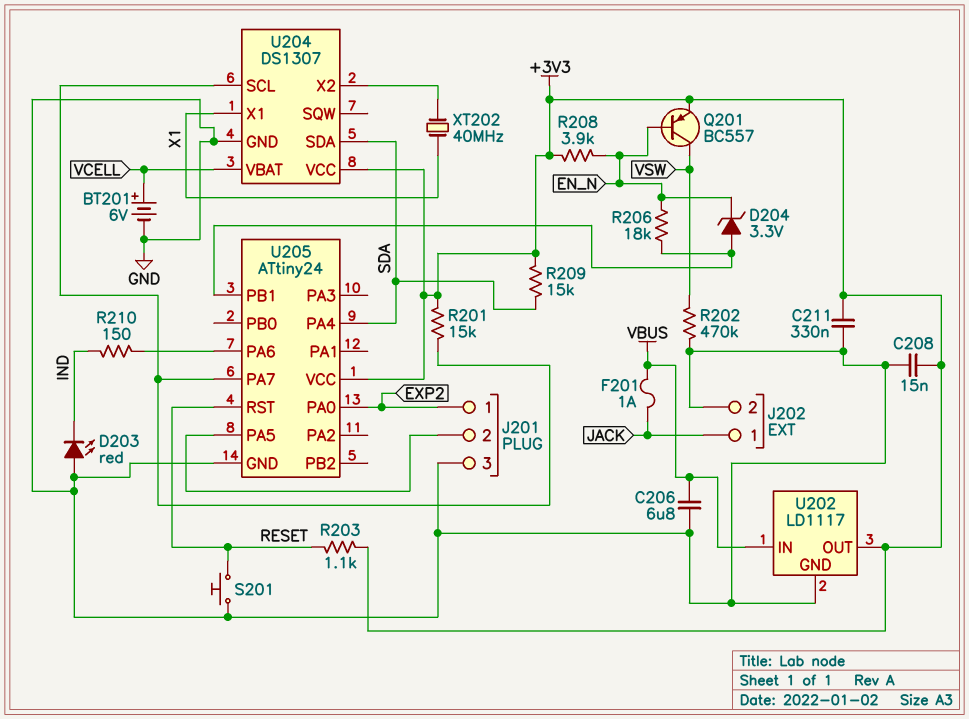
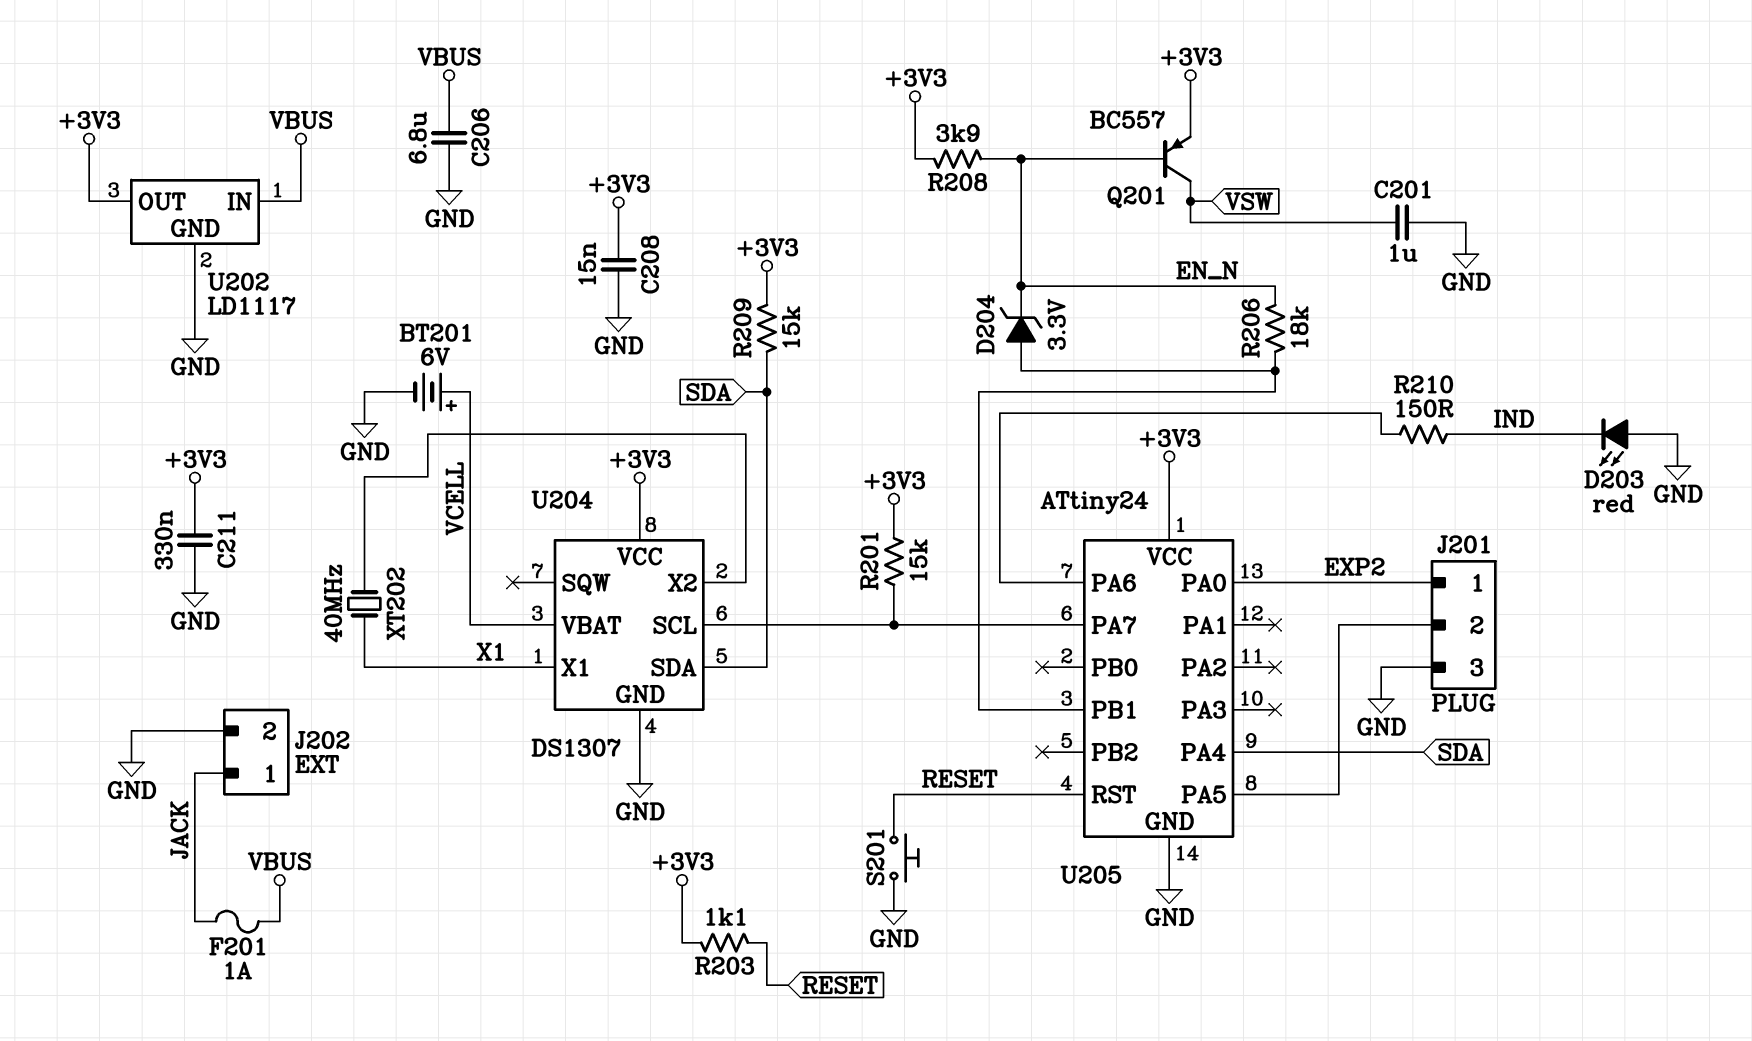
C201: none -> 1uF (GND, VSW)
R202: 470k (GND, VSW) -> none

